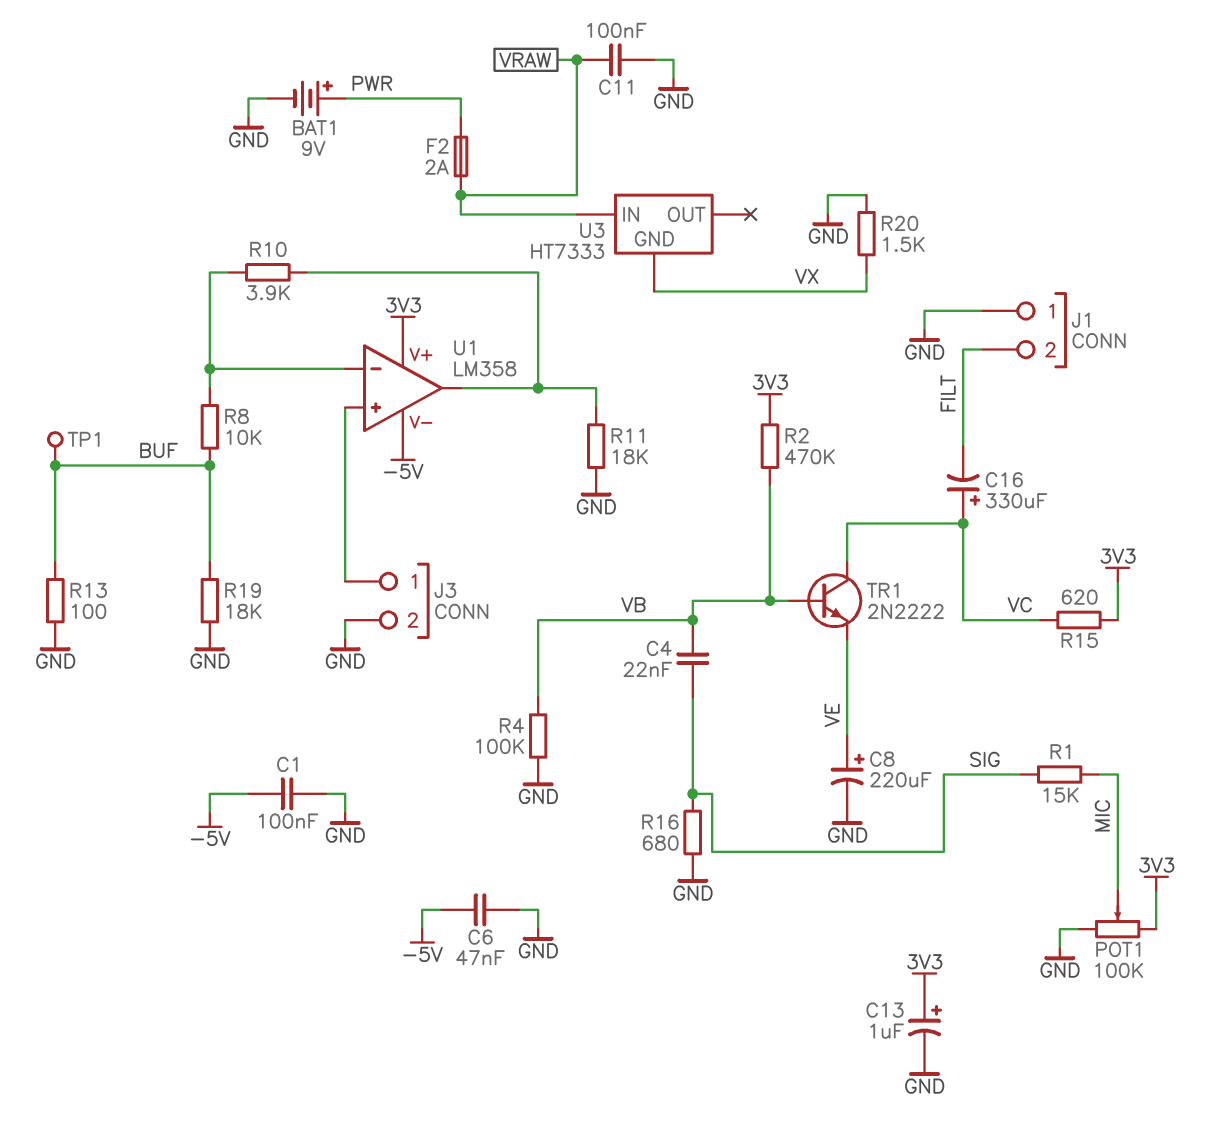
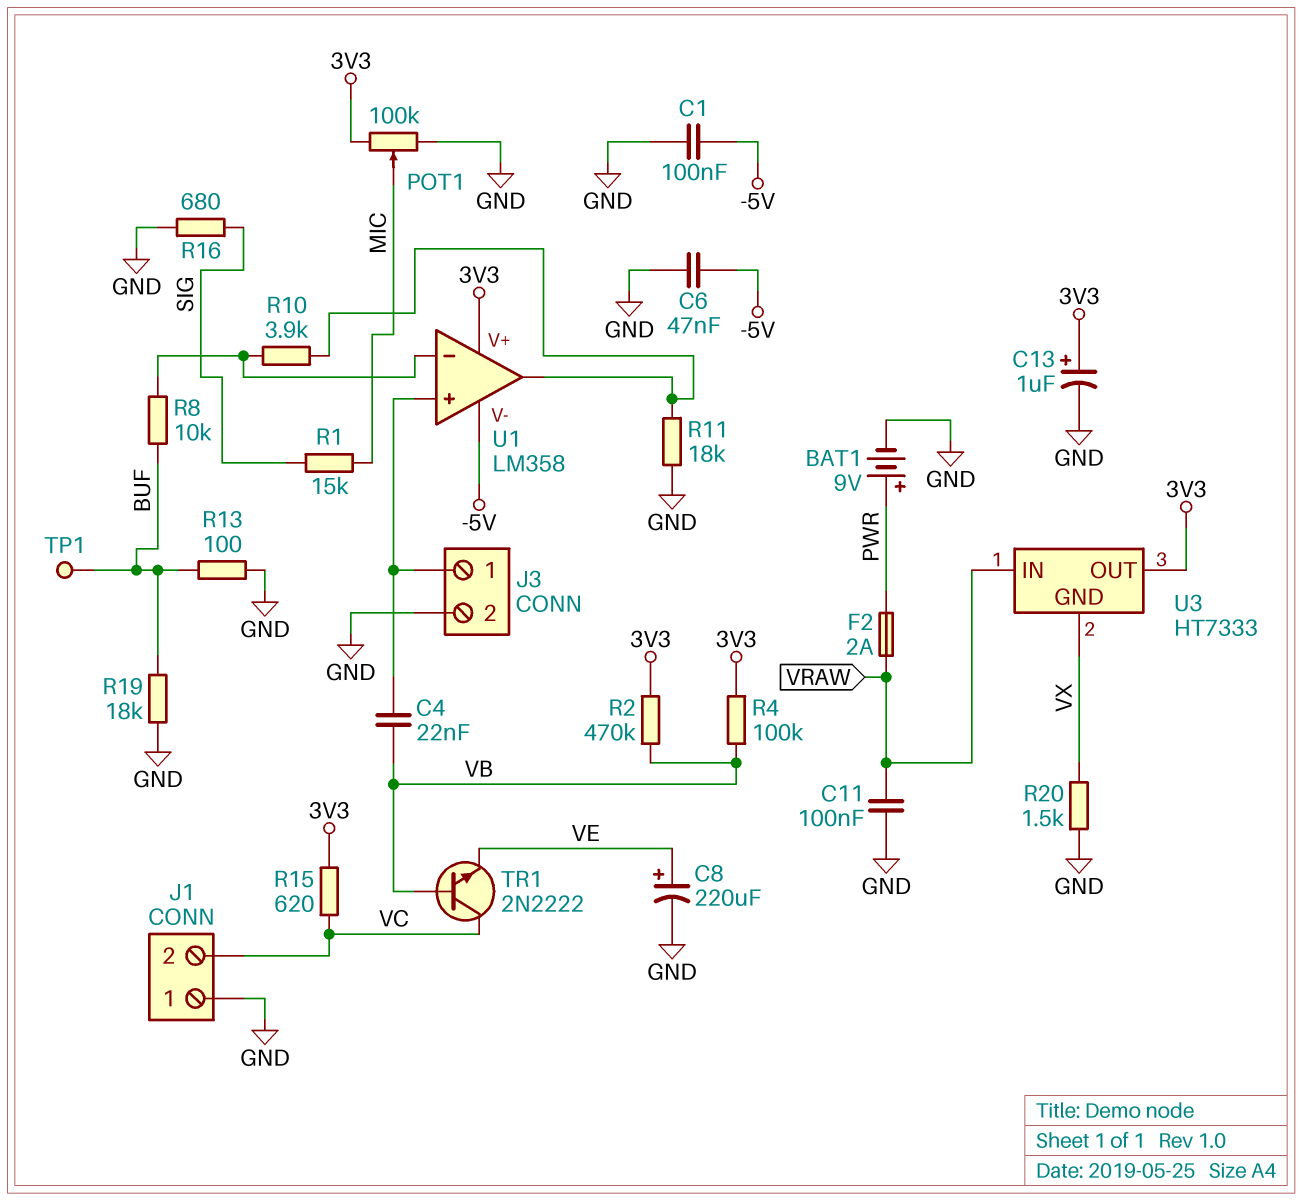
C4: 22nF (SIG, VB) -> 22nF (J3/1, VB)
C16: 330uF (plus VC, minus FILT) -> none
J1 pin 2: FILT -> VC
R4: 100k (GND, VB) -> 100k (3V3, VB)
U3 pin OUT: none -> 3V3

